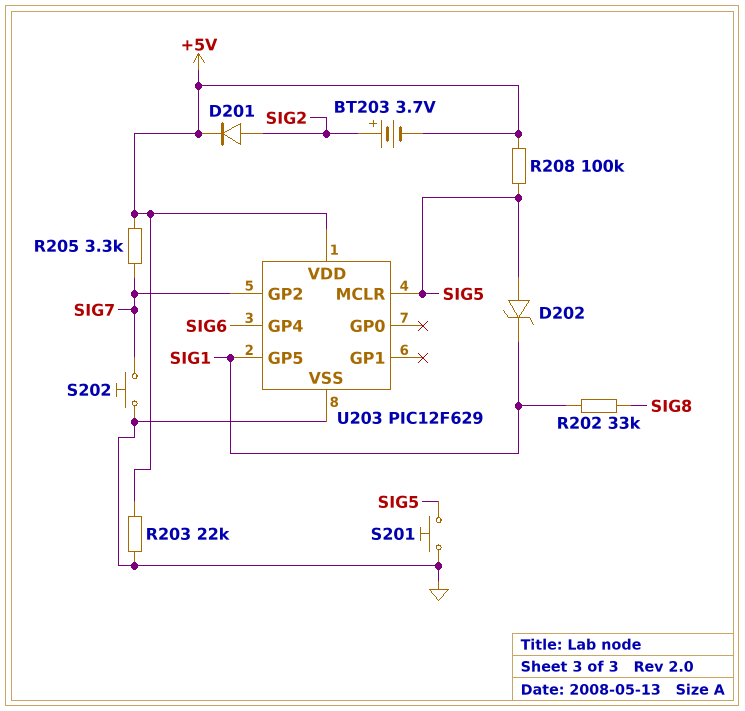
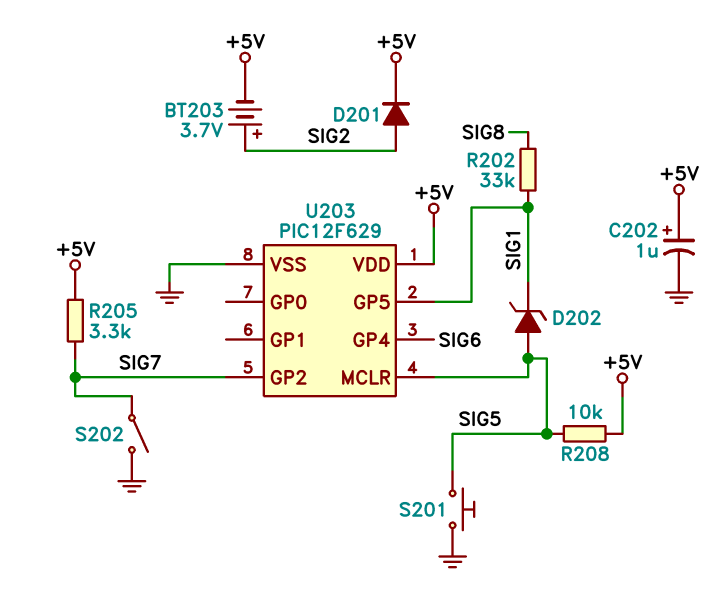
C202: none -> 1uF (plus +5V, minus GND)
R203: 22k (+5V, GND) -> none
R208: 100k (+5V, SIG5) -> 10k (+5V, SIG5)
S202: button (GND, SIG7) -> switch (GND, SIG7)

